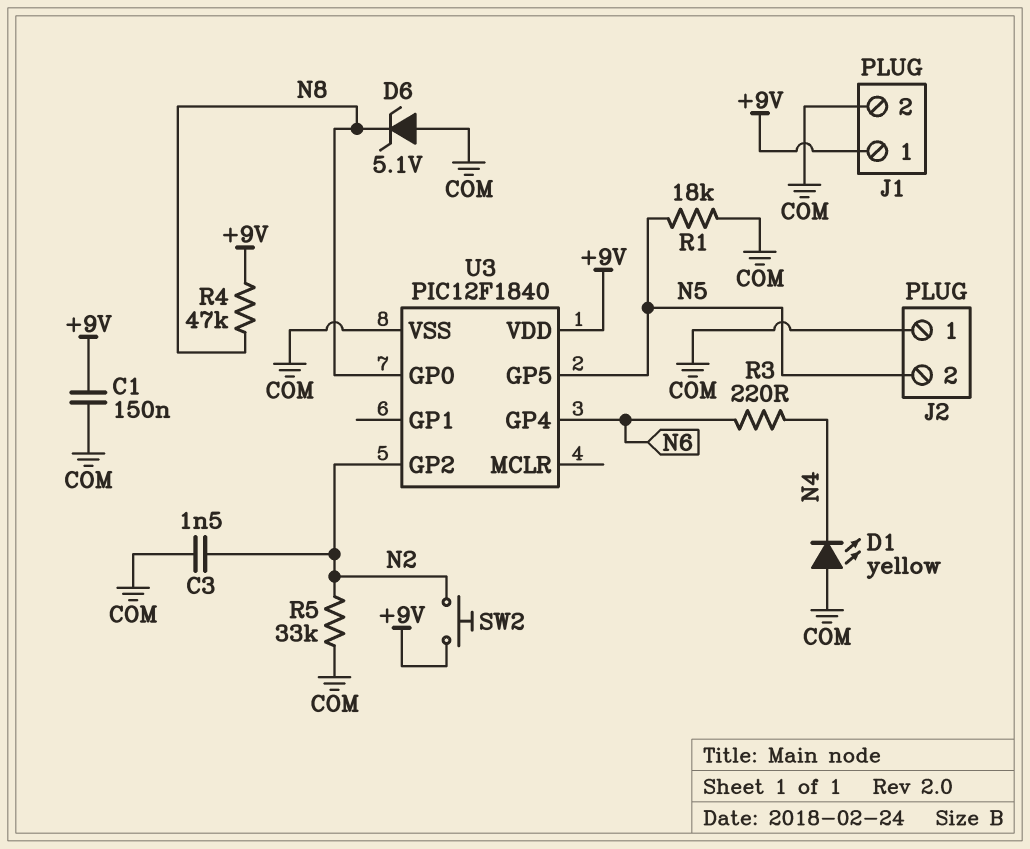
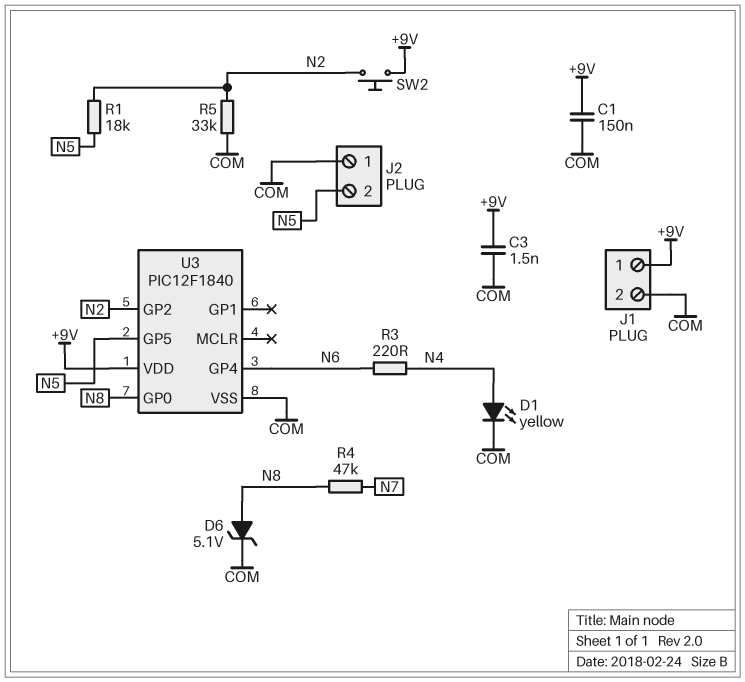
C3: 1.5nF (COM, N2) -> 1.5nF (+9V, COM)
D1: LED yellow (A COM, K N4) -> LED yellow (A N4, K COM)
D6: zener 5.1V (A COM, K N8) -> zener 5.1V (A N8, K COM)
R1: 18k (COM, N5) -> 18k (N2, N5)
R4: 47k (+9V, N8) -> 47k (N7, N8)

